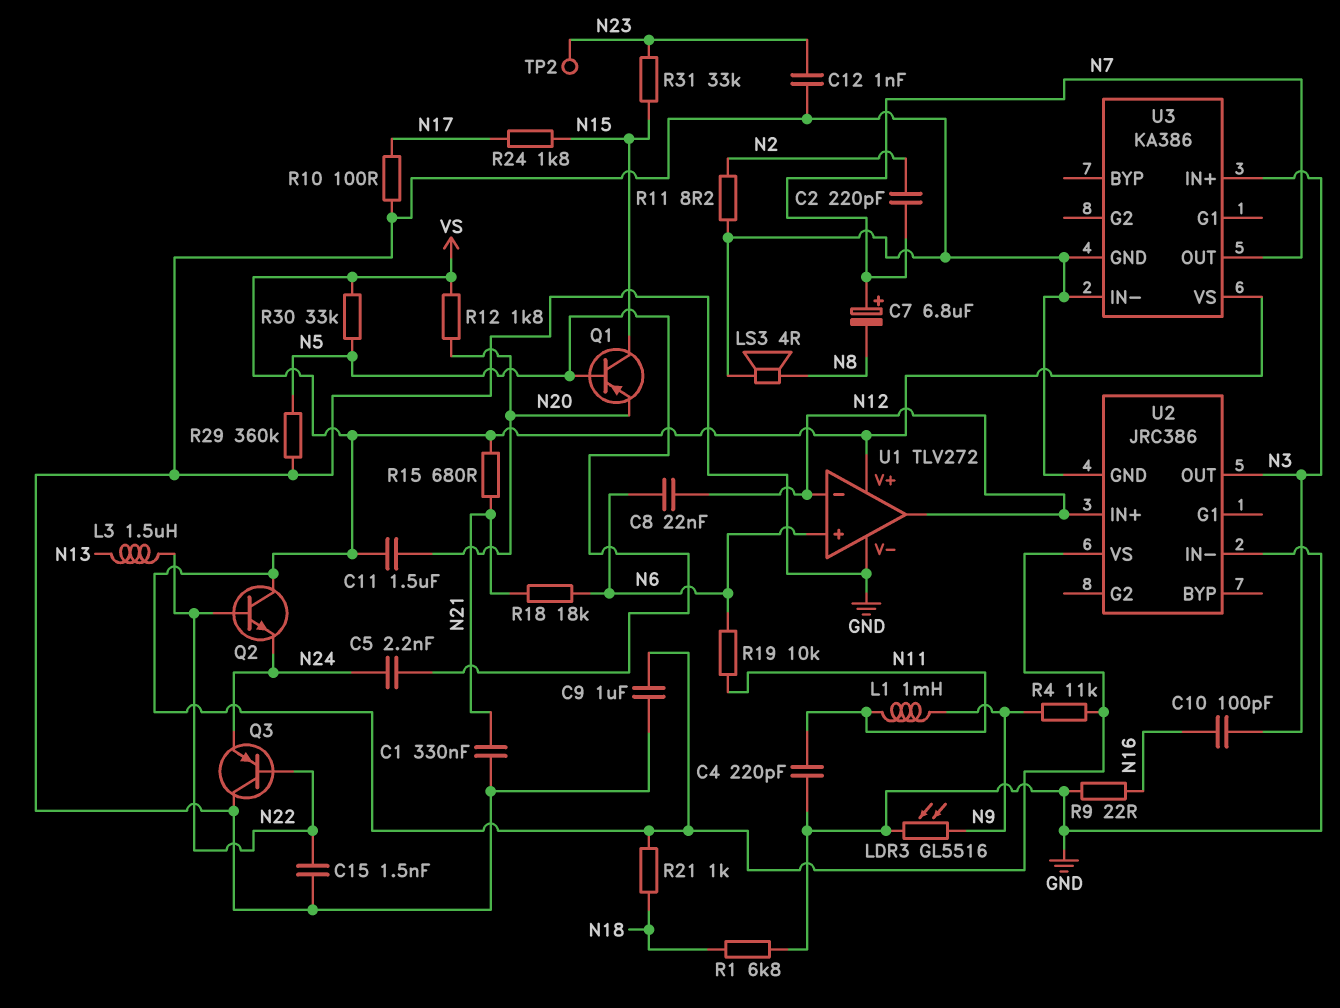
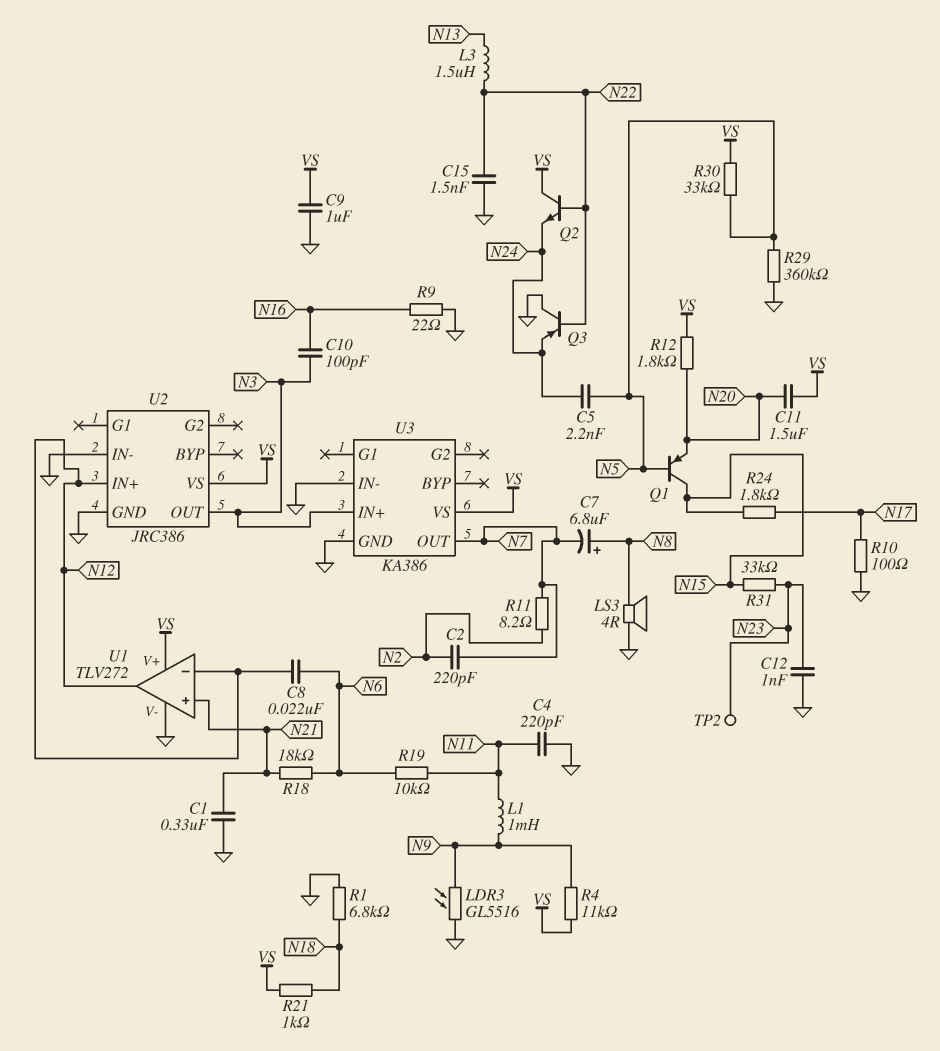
C7: 6.8uF (plus N7, minus N8) -> 6.8uF (plus N8, minus N7)
R11: 8.2 (GND, N2) -> 8.2 (N2, N7)
R15: 680 (N21, VS) -> none
U1 pin in+: N6 -> N21

